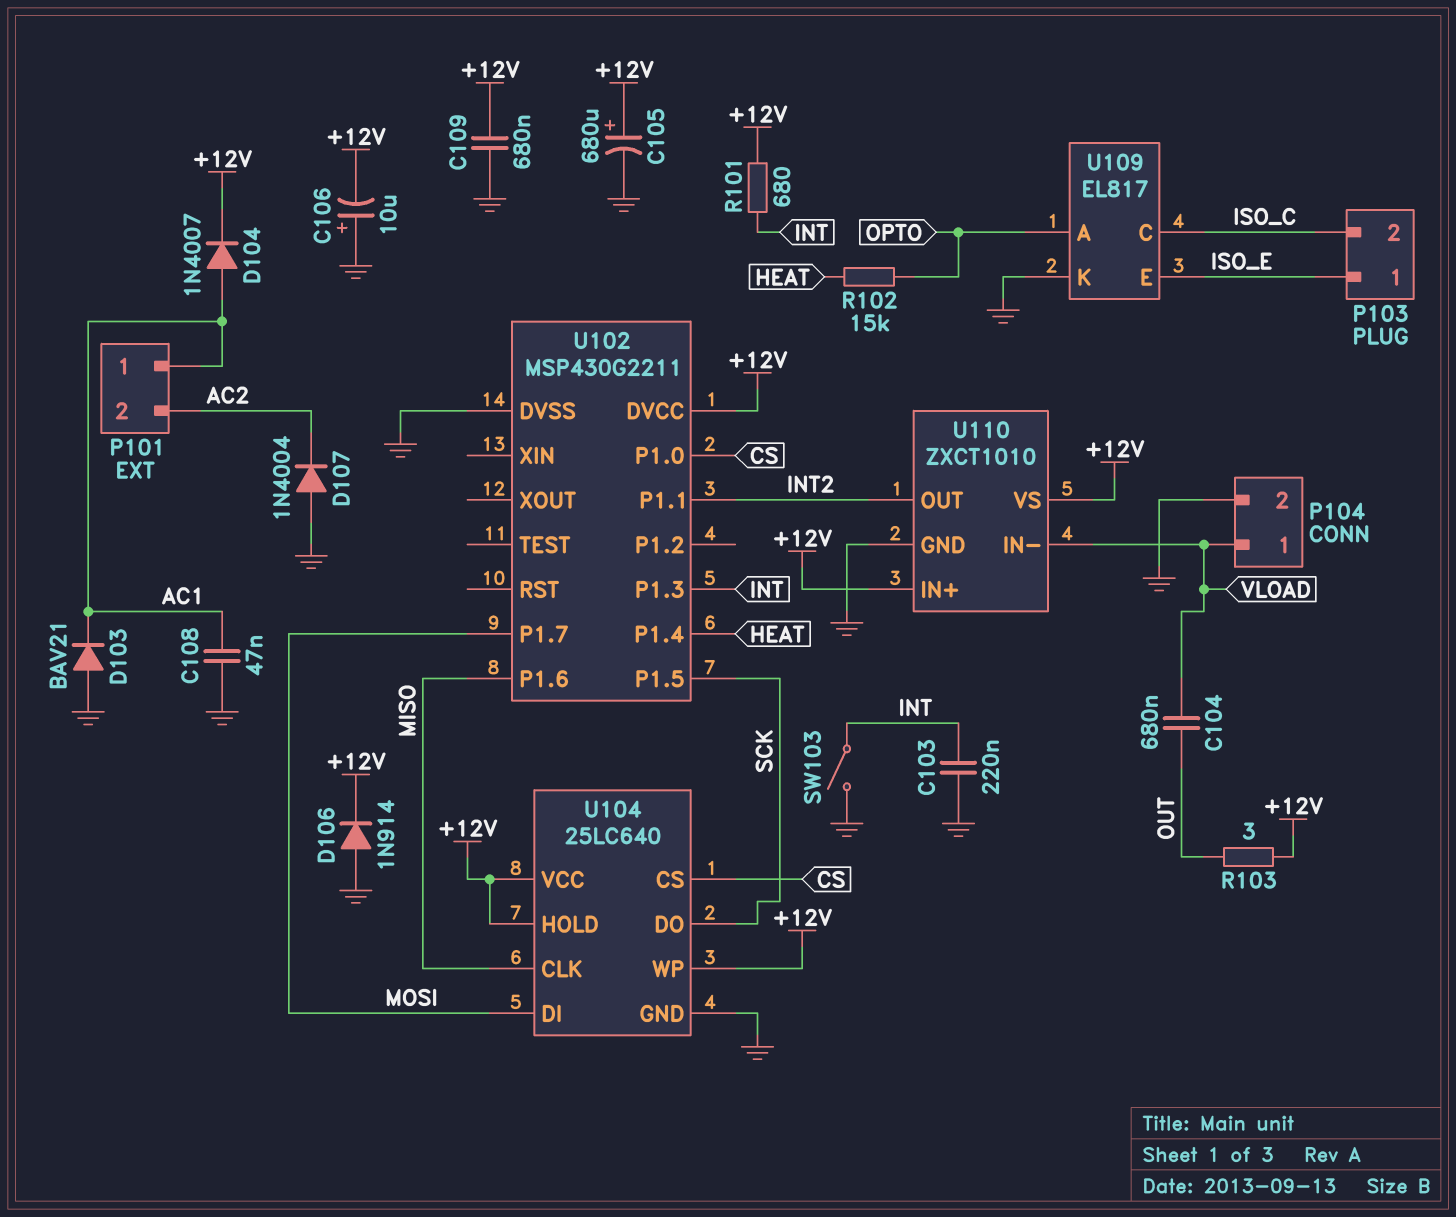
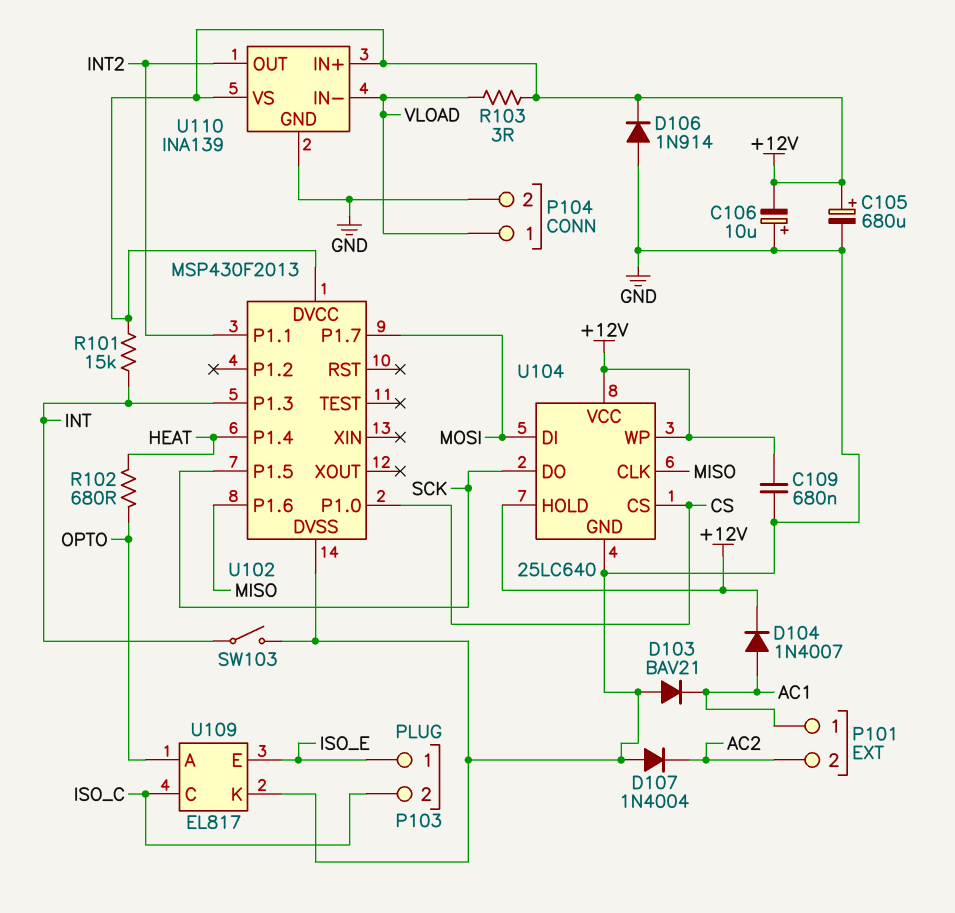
C103: 220nF (GND, INT) -> none
C104: 680nF (OUT, VLOAD) -> none
C108: 47nF (AC1, GND) -> none
R101: 680 (+12V, INT) -> 15k (+12V, INT)
R102: 15k (HEAT, OPTO) -> 680 (HEAT, OPTO)
R103: 3 (+12V, OUT) -> 3 (+12V, VLOAD)
U102: MSP430G2211 -> MSP430F2013
U110: ZXCT1010 -> INA139

